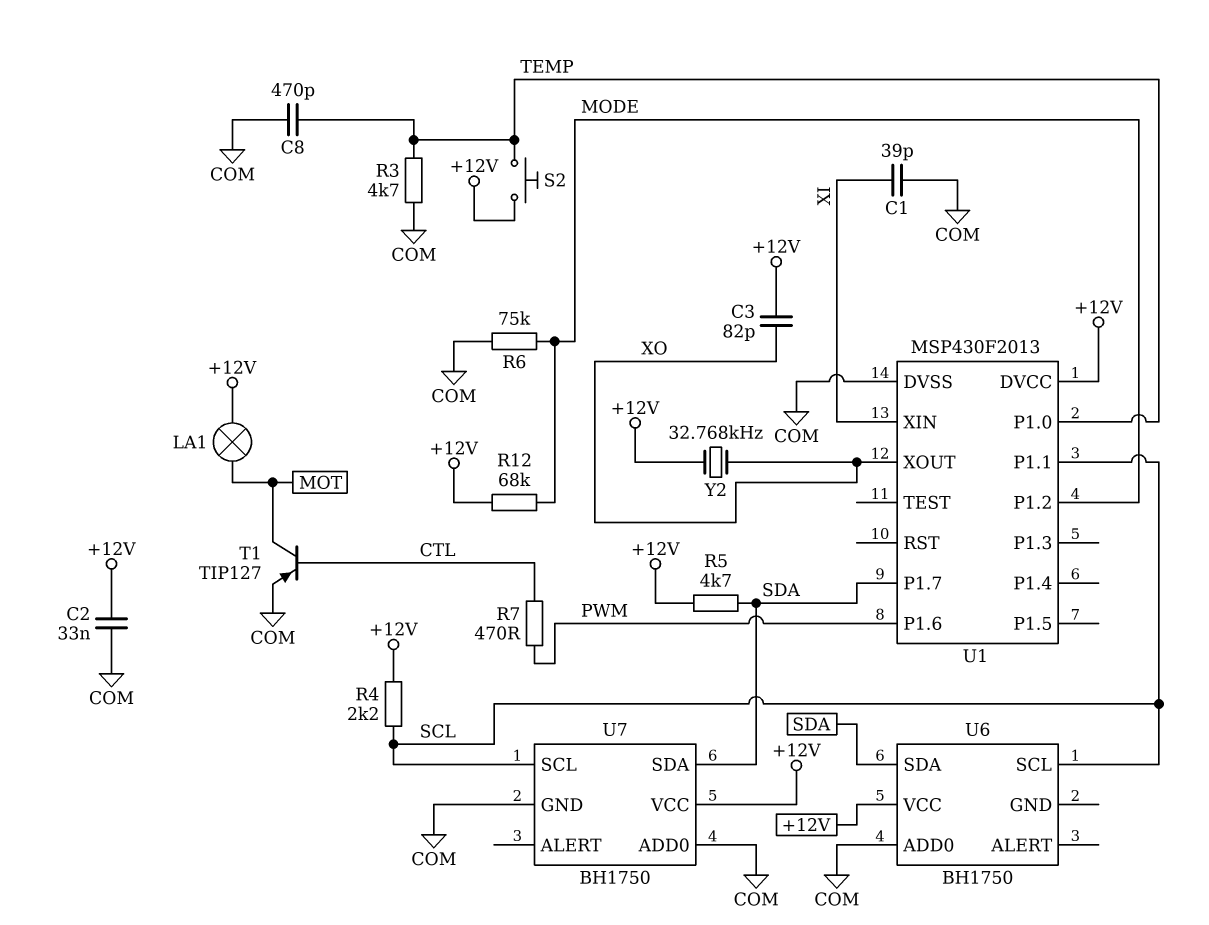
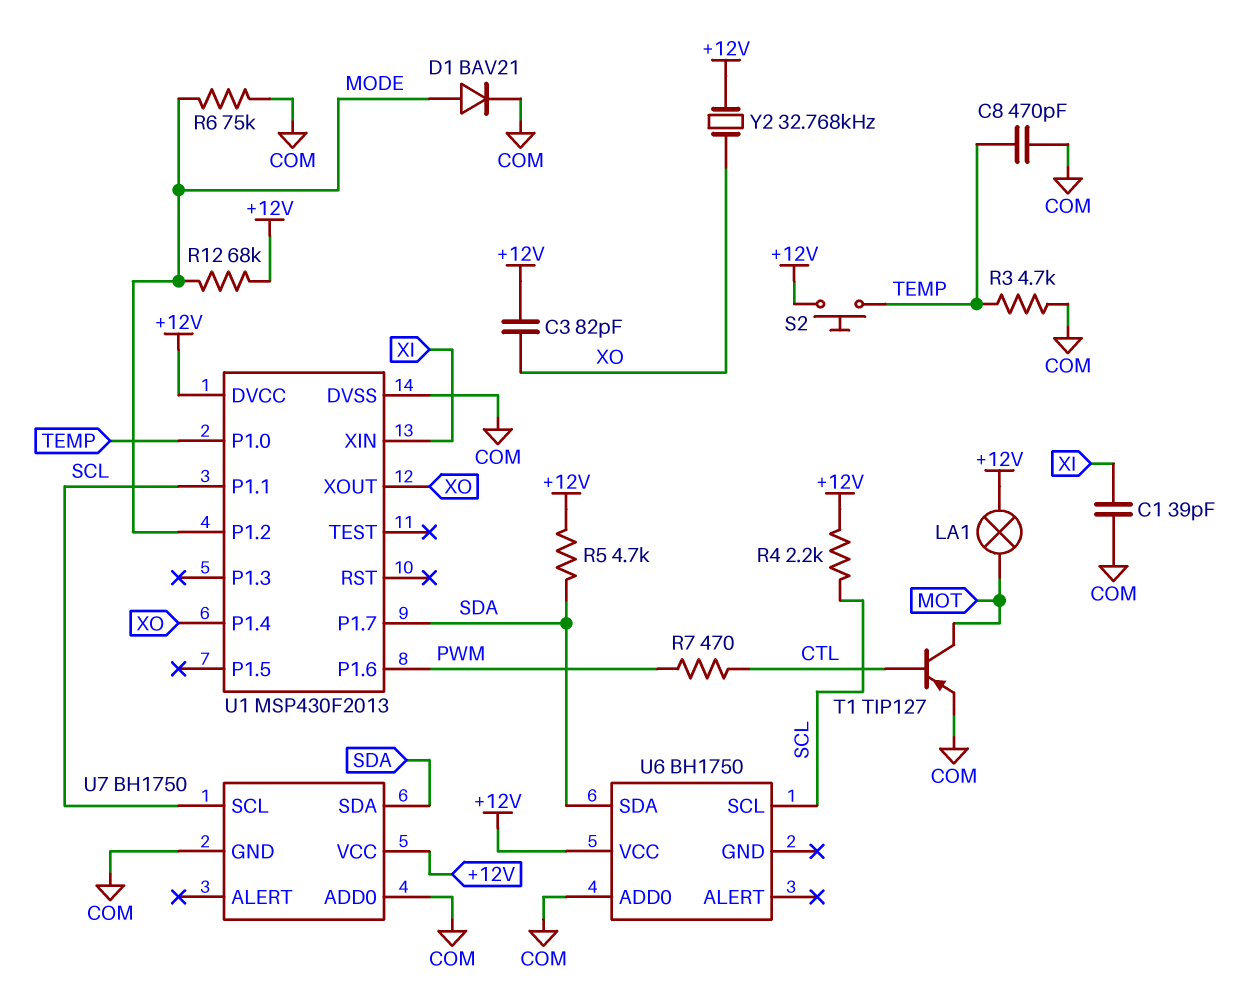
C2: 33nF (+12V, COM) -> none
D1: none -> diode BAV21 (A MODE, K COM)
U1 pin P1.4: none -> XO

